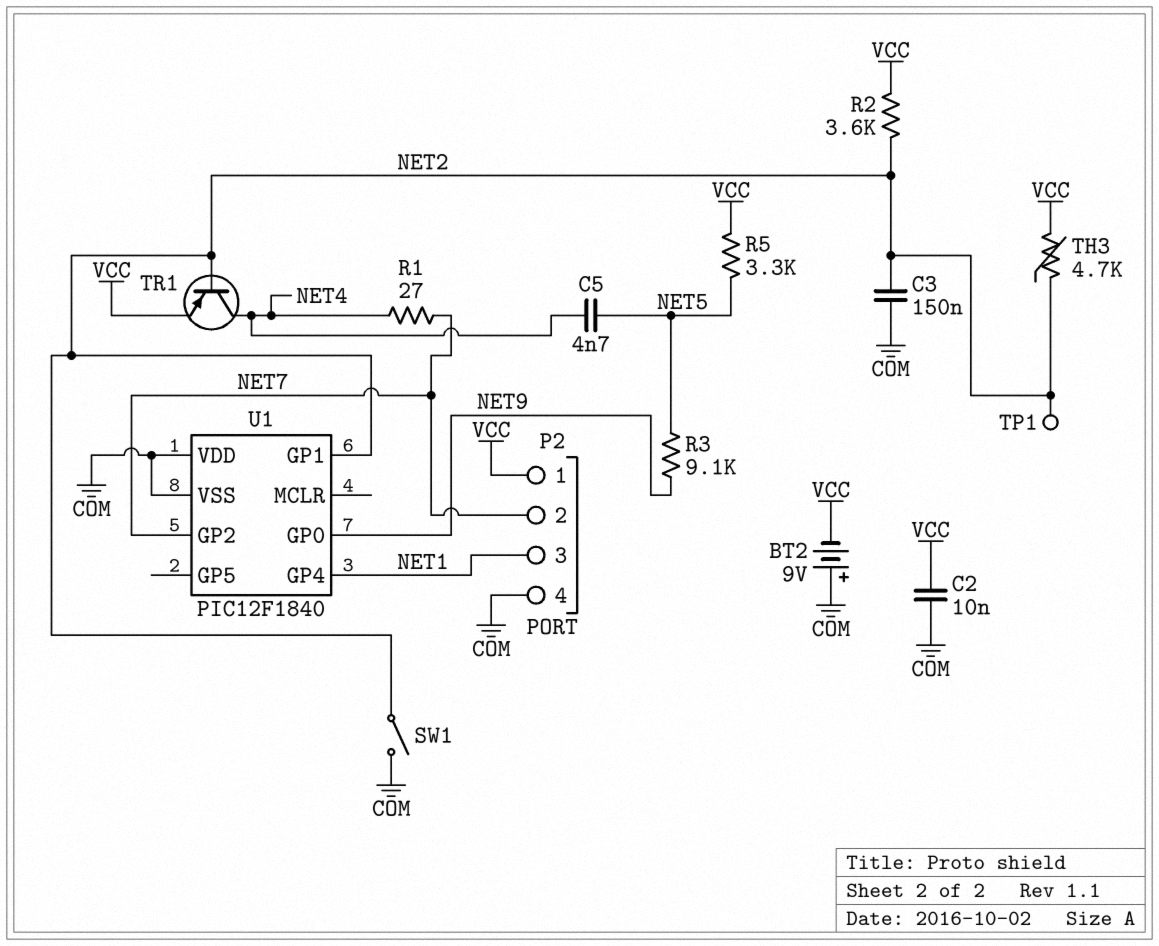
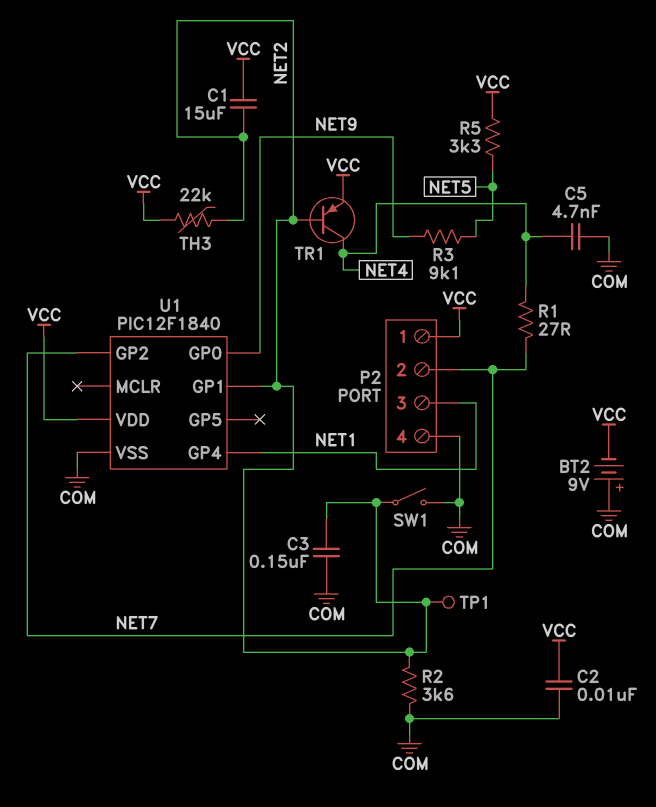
C1: none -> 15uF (NET2, VCC)
C5: 4.7nF (NET4, NET5) -> 4.7nF (COM, NET4)
R2: 3.6k (NET2, VCC) -> 3.6k (COM, NET2)
TH3: 4.7k (NET2, VCC) -> 22k (NET2, VCC)
U1 pin VDD: COM -> VCC

